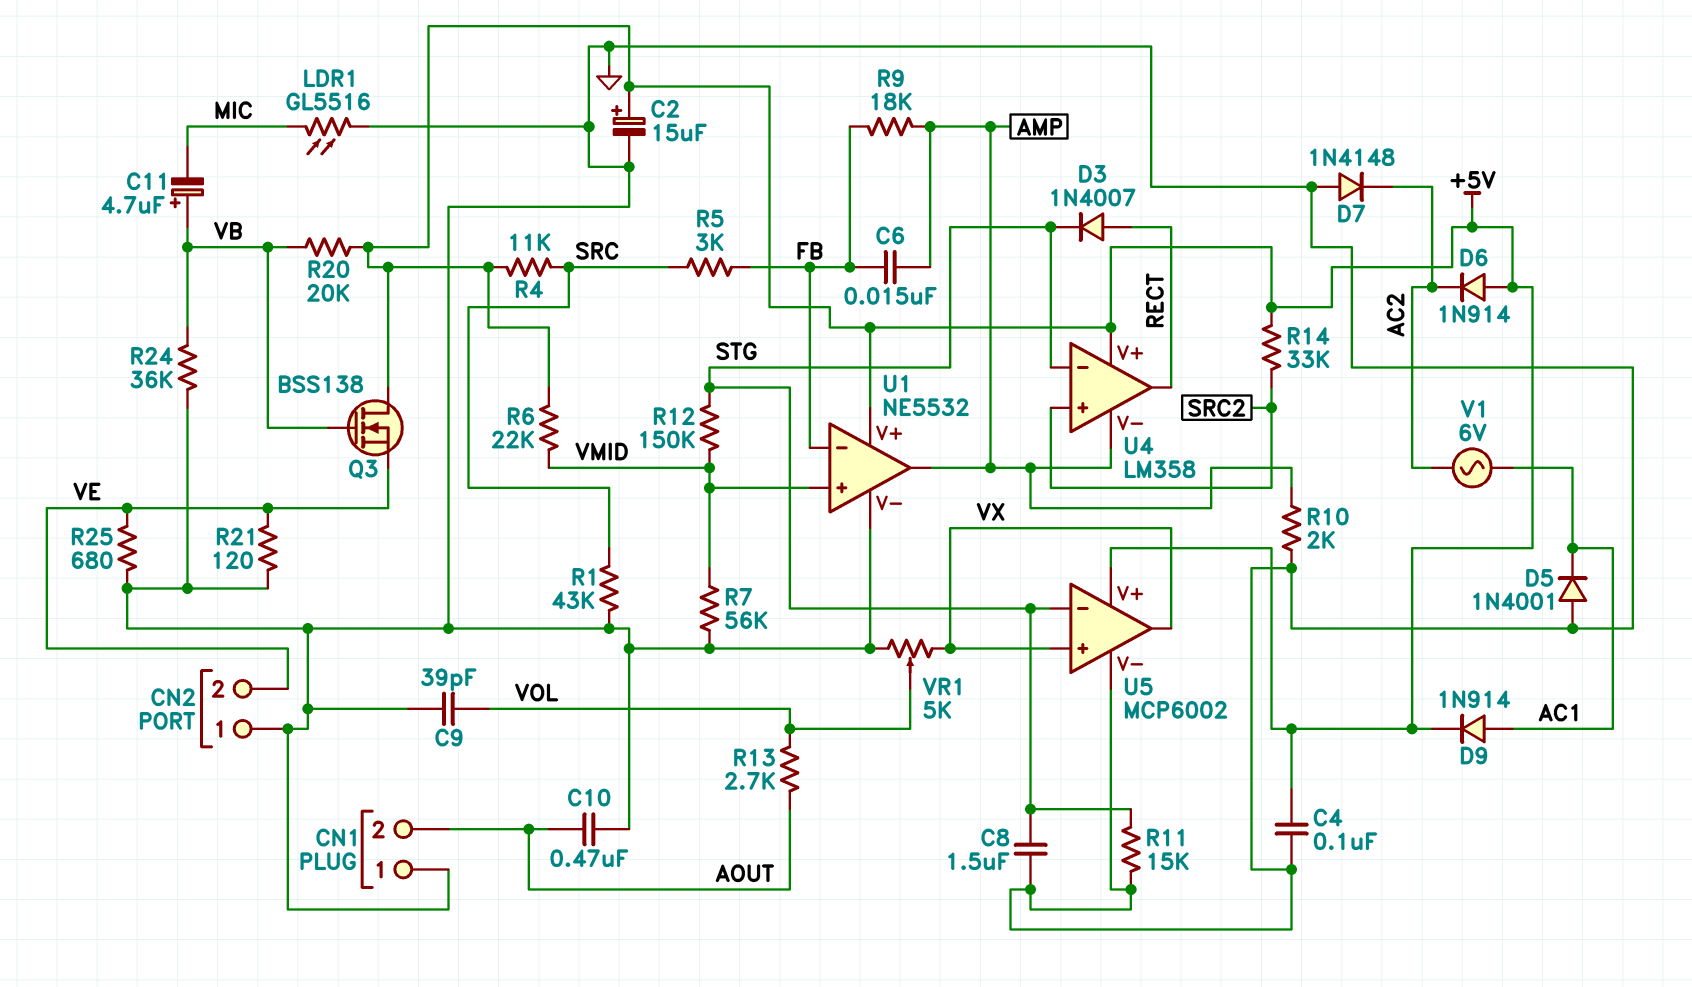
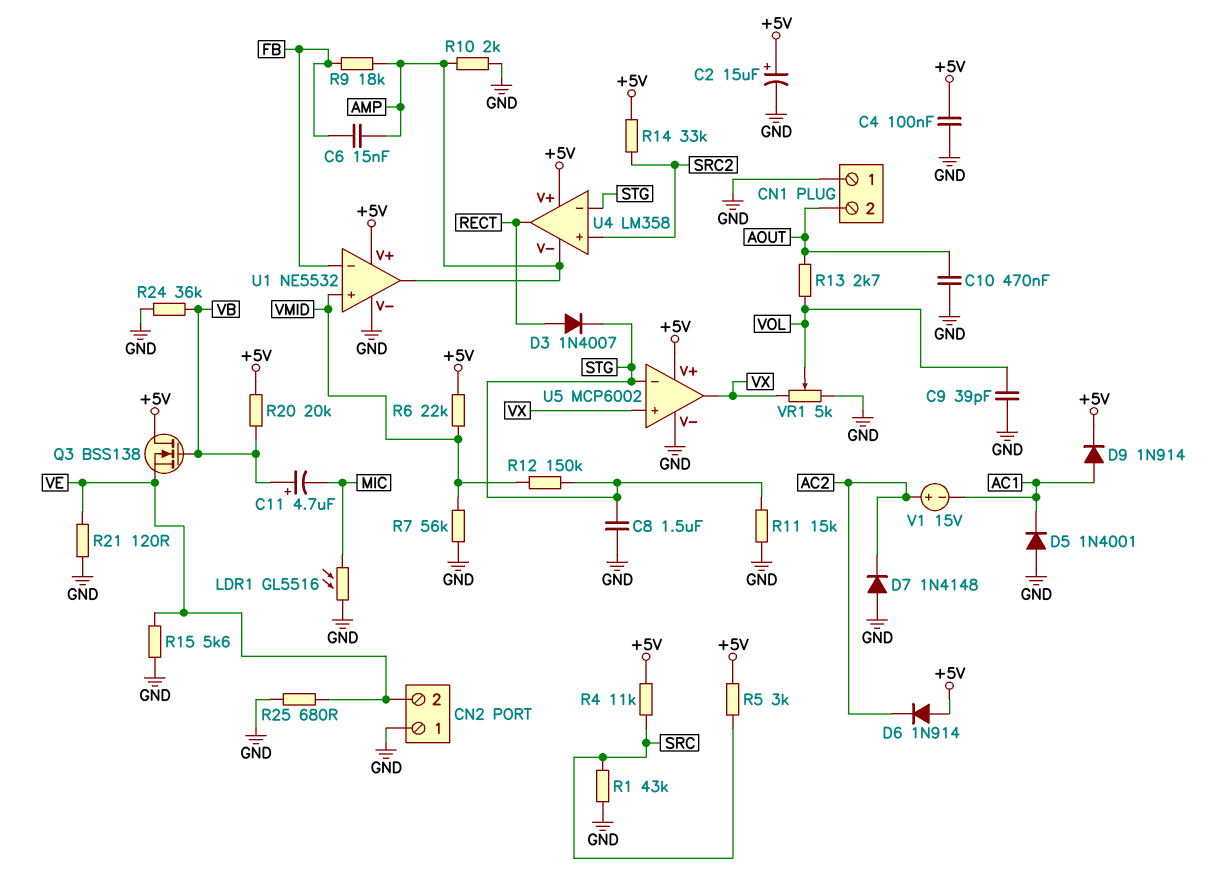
R5: 3k (FB, SRC) -> 3k (+5V, SRC)
R15: none -> 5.6k (GND, VE)
V1: AC 6V (AC1, AC2) -> 15V (plus AC2, minus AC1)

